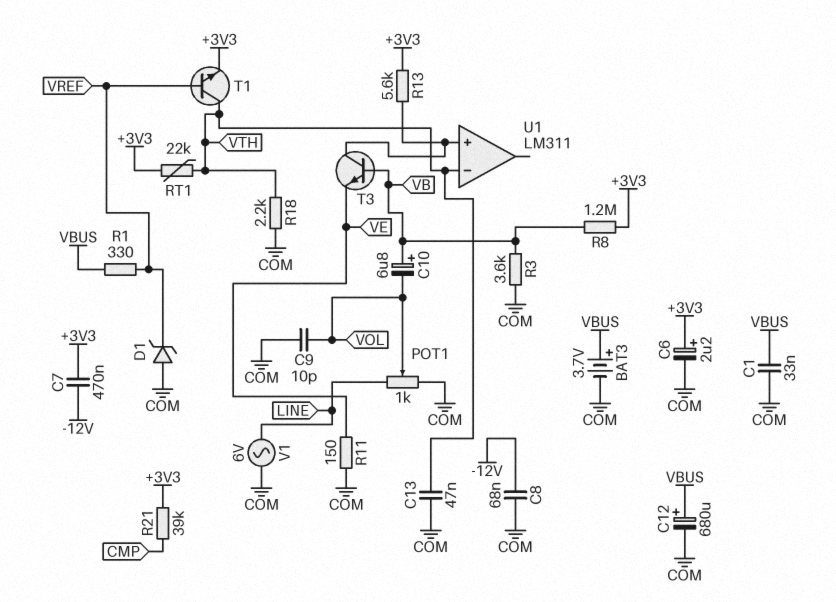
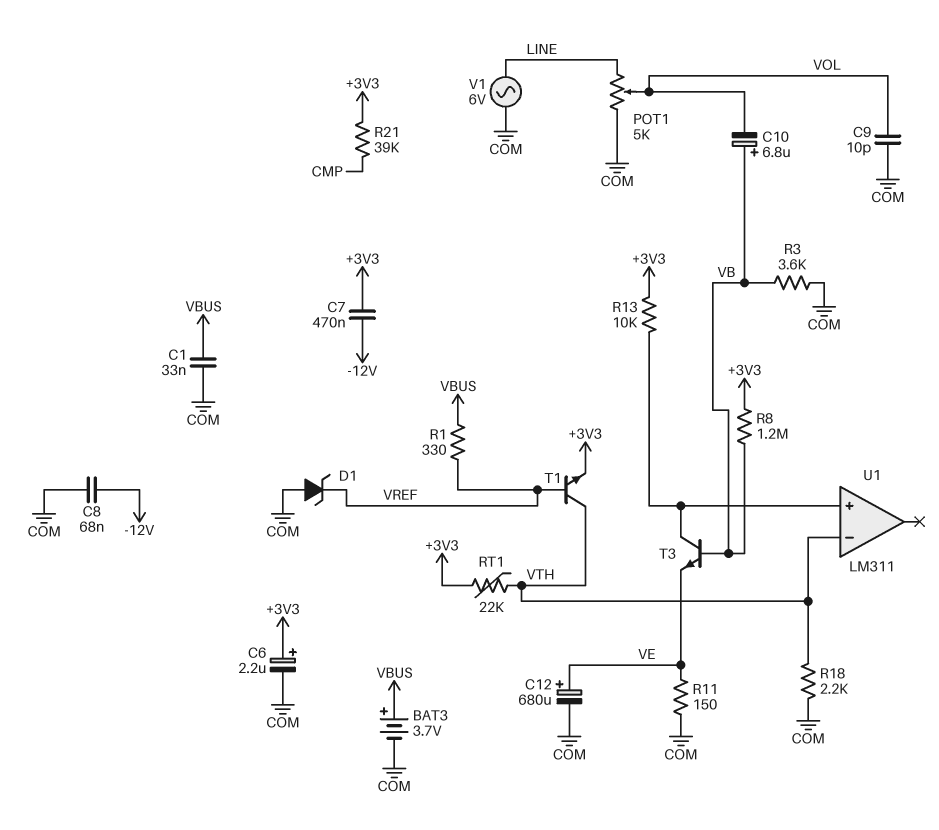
C12: 680uF (plus VBUS, minus COM) -> 680uF (plus VE, minus COM)
C13: 47nF (COM, VTH) -> none
POT1: 1k (COM, LINE, wiper VOL) -> 5k (COM, LINE, wiper VOL)
R13: 5.6k (+3V3, U1/in+) -> 10k (+3V3, U1/in+)

